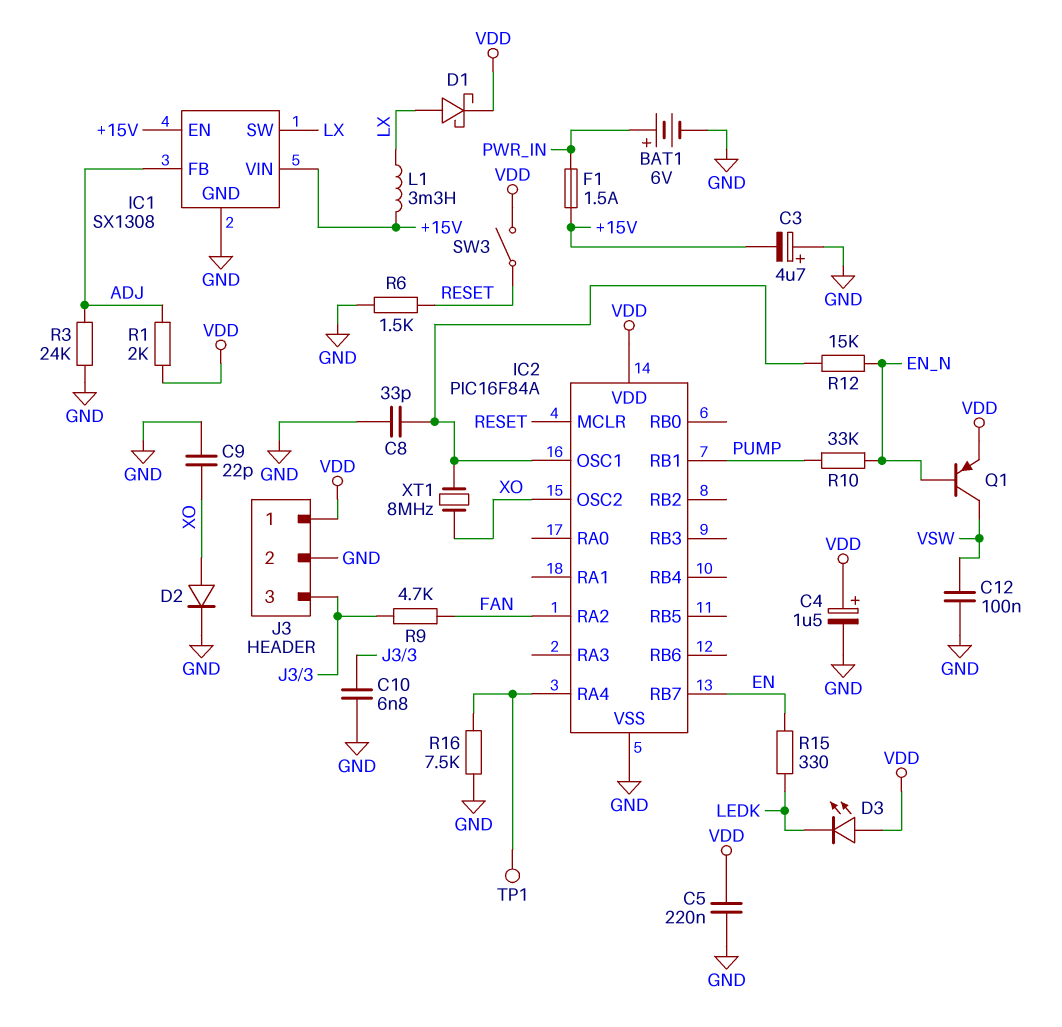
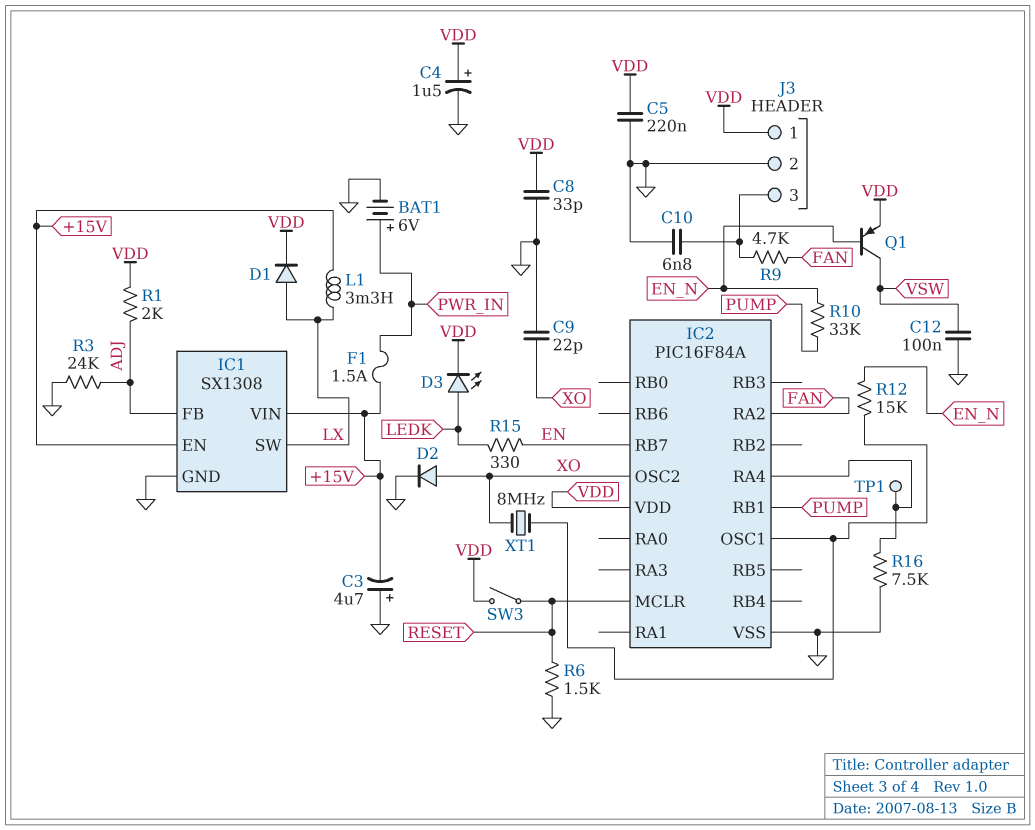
C8: 33pF (GND, IC2/OSC1) -> 33pF (GND, VDD)
D1: schottky (A LX, K VDD) -> diode (A LX, K VDD)
D3: LED (A VDD, K LEDK) -> LED (A LEDK, K VDD)

